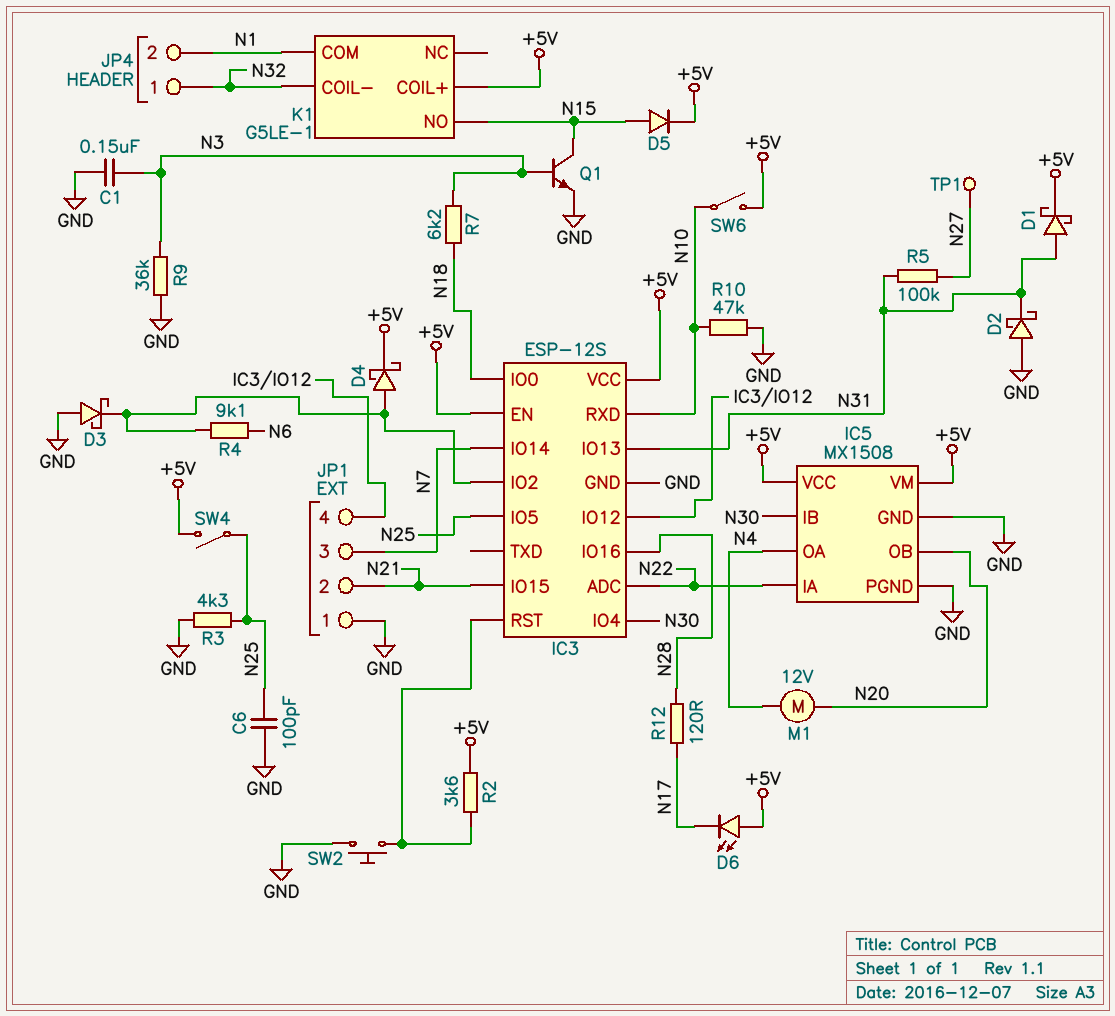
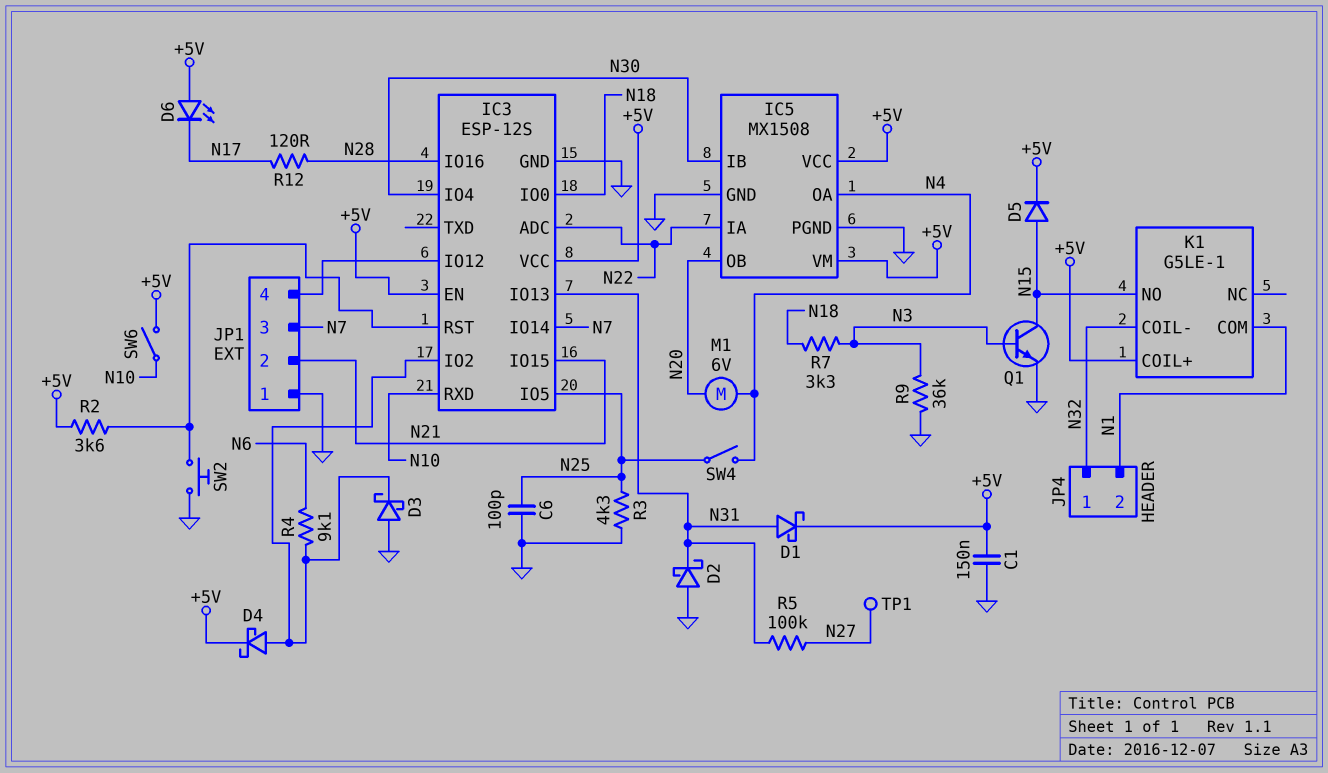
C1: 150nF (GND, N3) -> 150nF (+5V, GND)
M1: motor 12V (N4, N20) -> motor 6V (N4, N20)
R7: 6.2k (N3, N18) -> 3.3k (N3, N18)
R10: 47k (GND, N10) -> none
SW4: switch (+5V, N25) -> switch (N4, N25)

